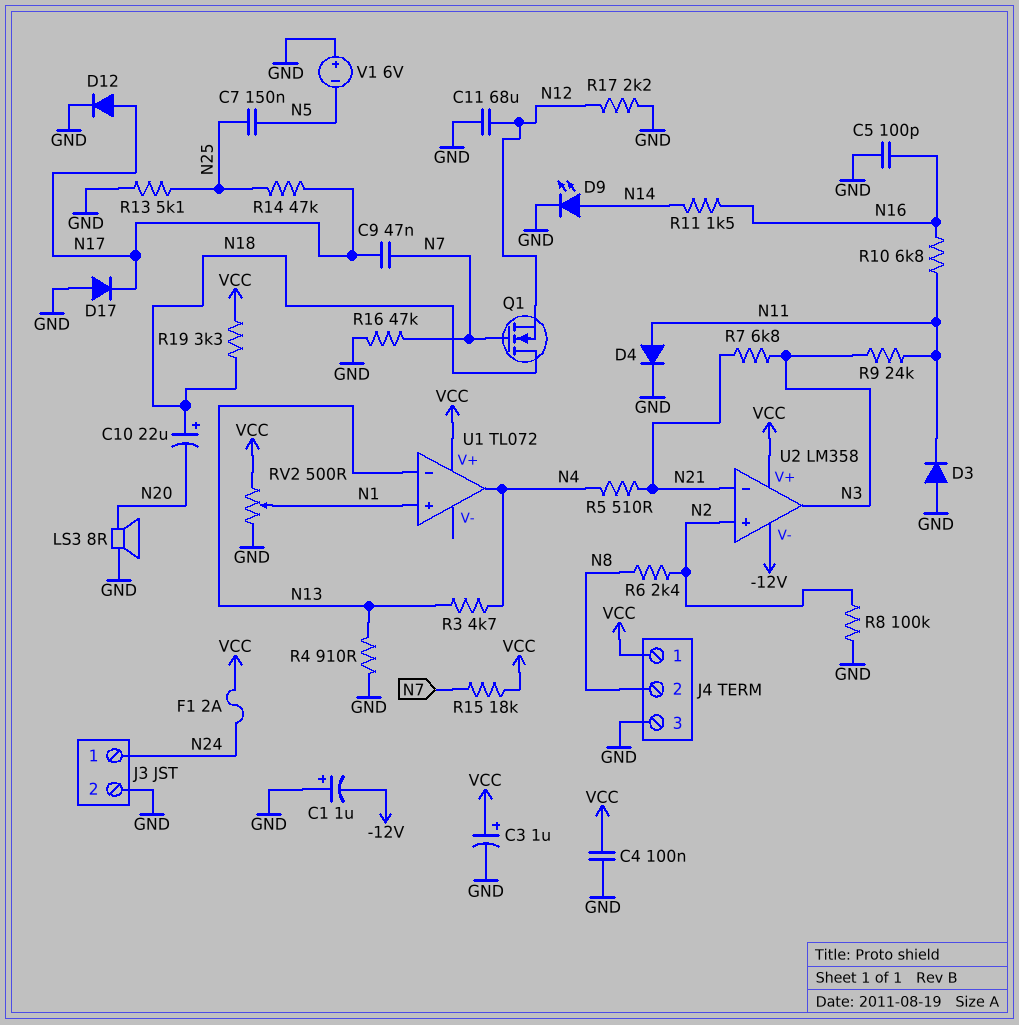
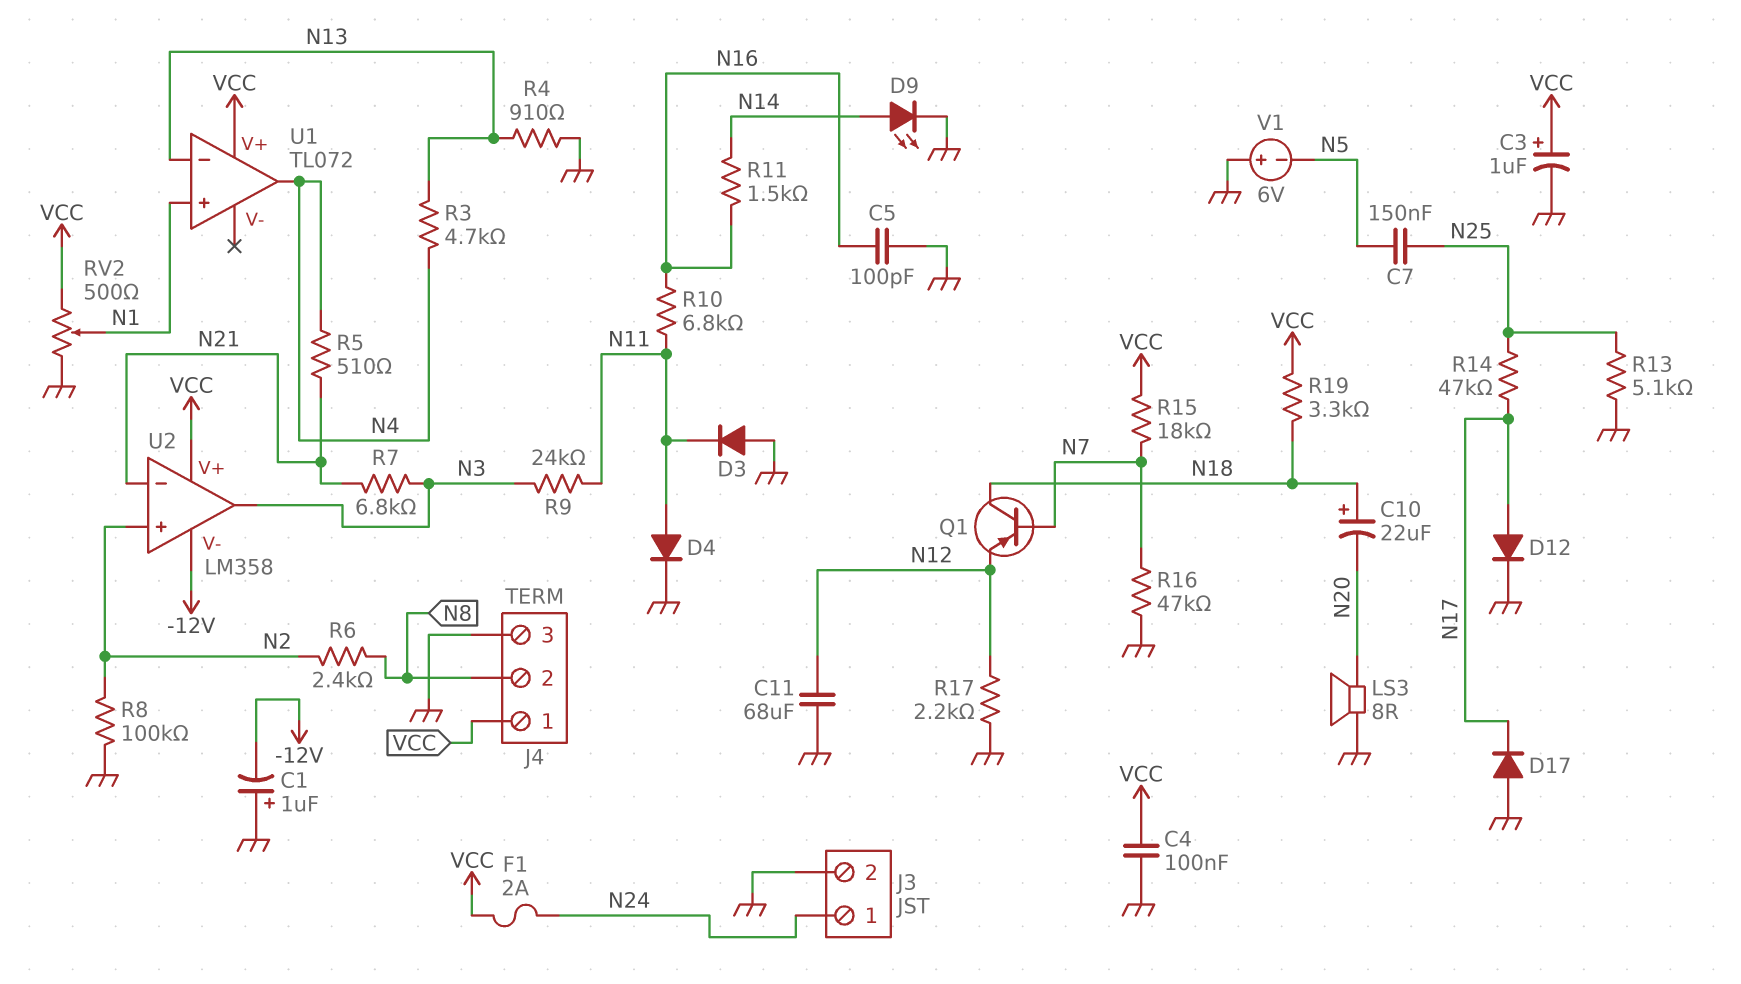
C9: 47nF (N7, N17) -> none
Q1: NMOS (G N7, D N18, S N12) -> PNP (B N7, C N18, E N12)

